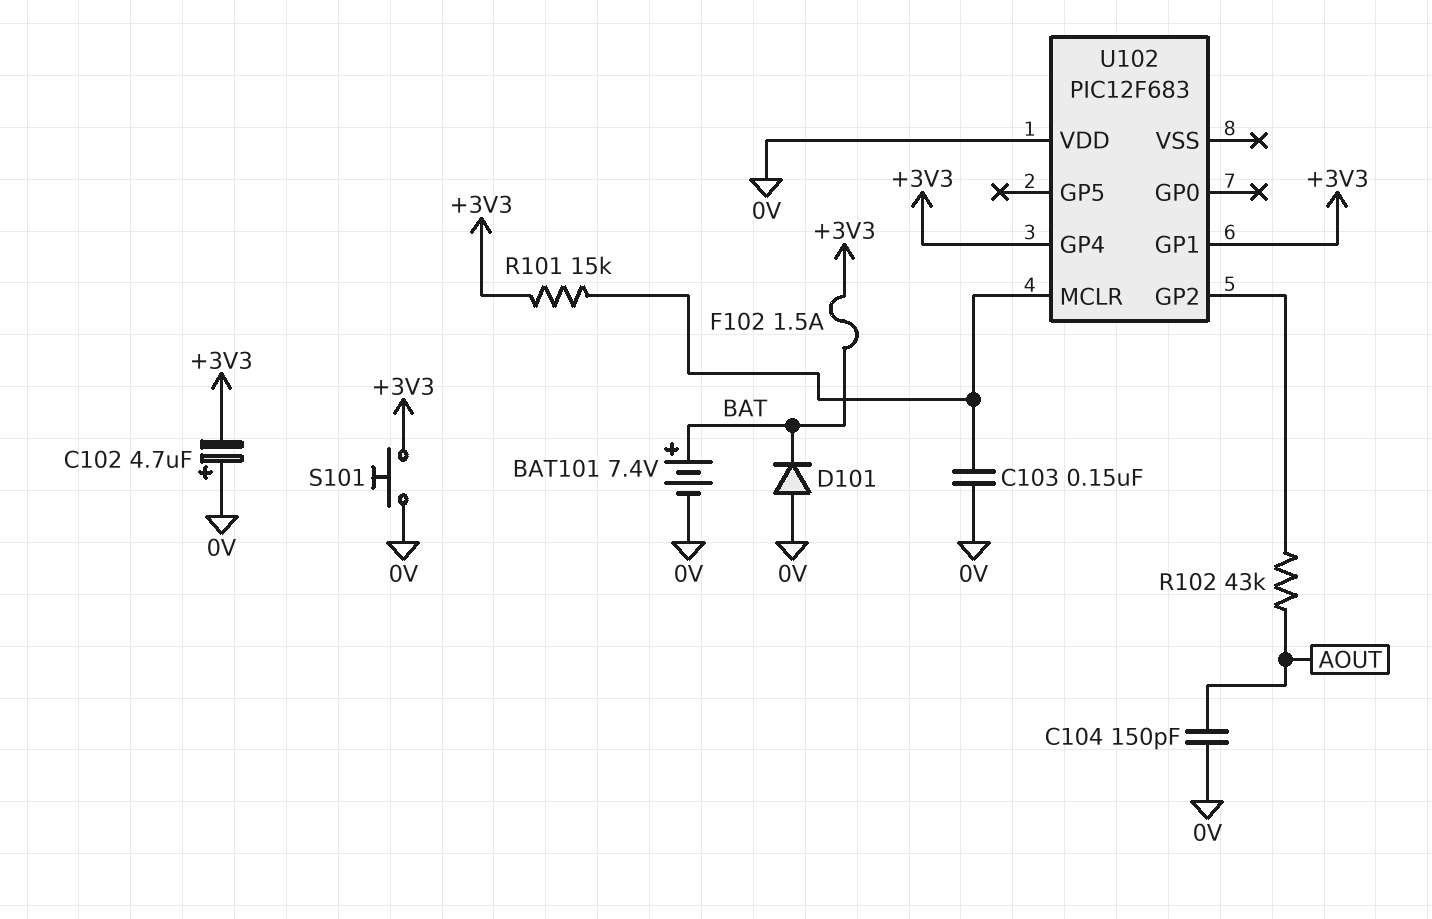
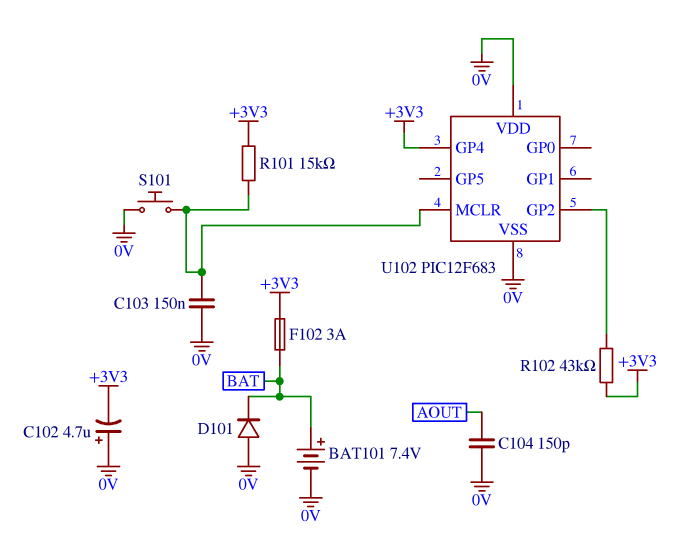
F102: 1.5A (+3V3, BAT) -> 3A (+3V3, BAT)
R102: 43k (AOUT, U102/GP2) -> 43k (+3V3, U102/GP2)
S101: button (+3V3, 0V) -> button (0V, U102/MCLR)
U102 pin GP1: +3V3 -> none
U102 pin VSS: none -> 0V

